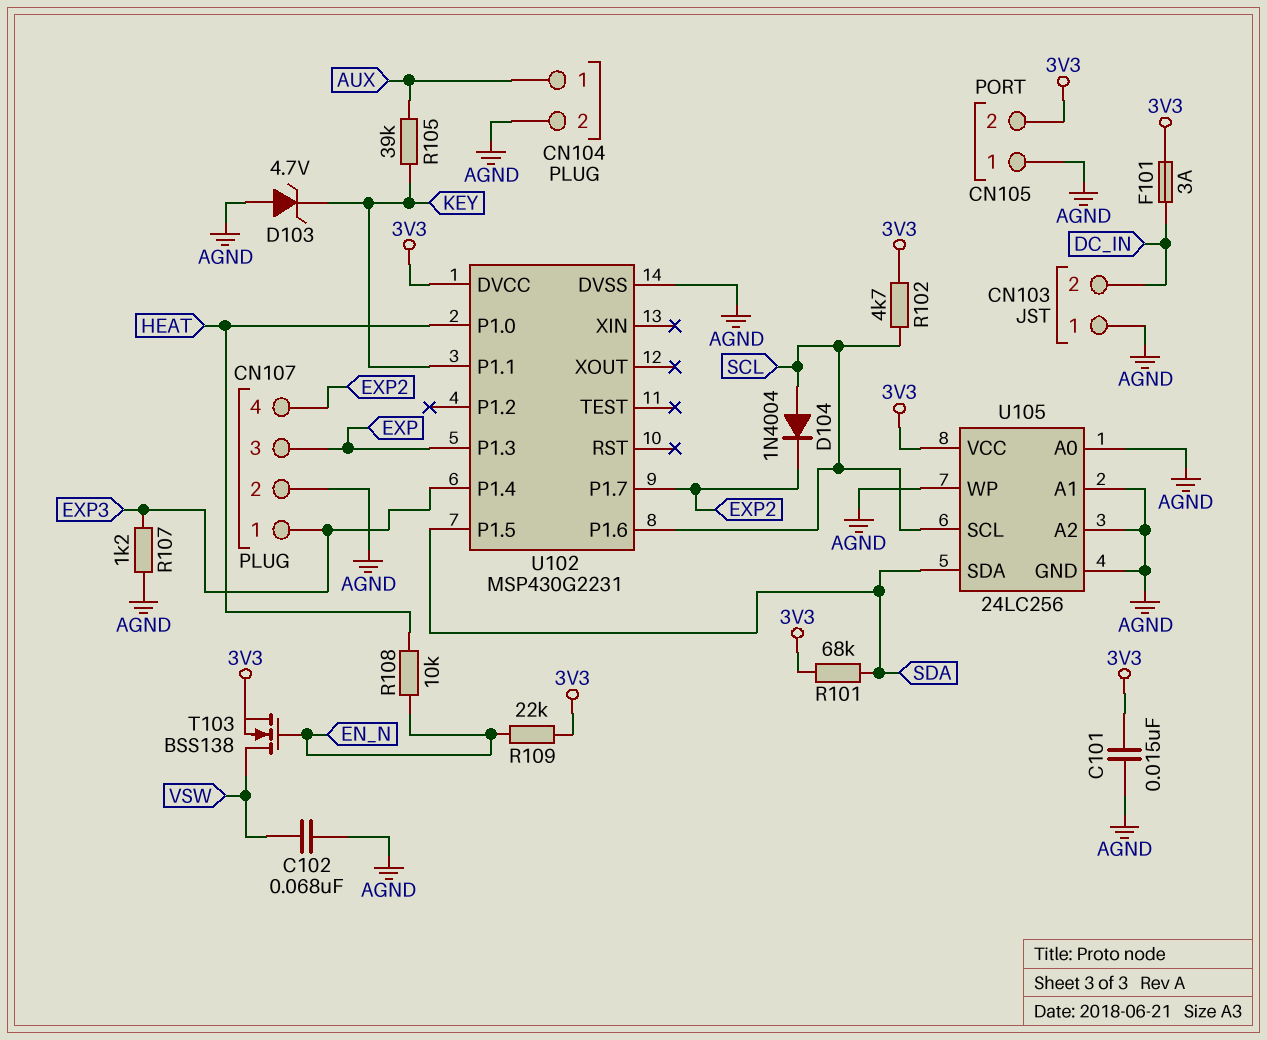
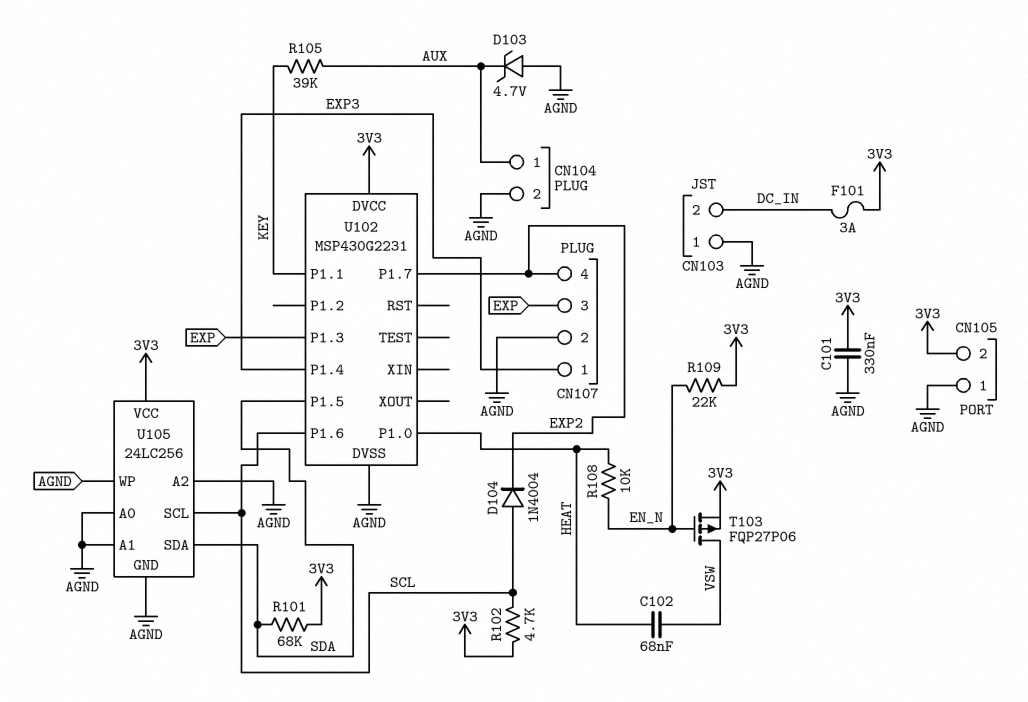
C101: 15nF (3V3, AGND) -> 330nF (3V3, AGND)
C102: 68nF (AGND, VSW) -> 68nF (HEAT, VSW)
D103: zener 4.7V (A AGND, K KEY) -> zener 4.7V (A AGND, K AUX)
R107: 1.2k (AGND, EXP3) -> none
T103: NMOS BSS138 (G EN_N, D VSW, S 3V3) -> PMOS FQP27P06 (G EN_N, D VSW, S 3V3)

